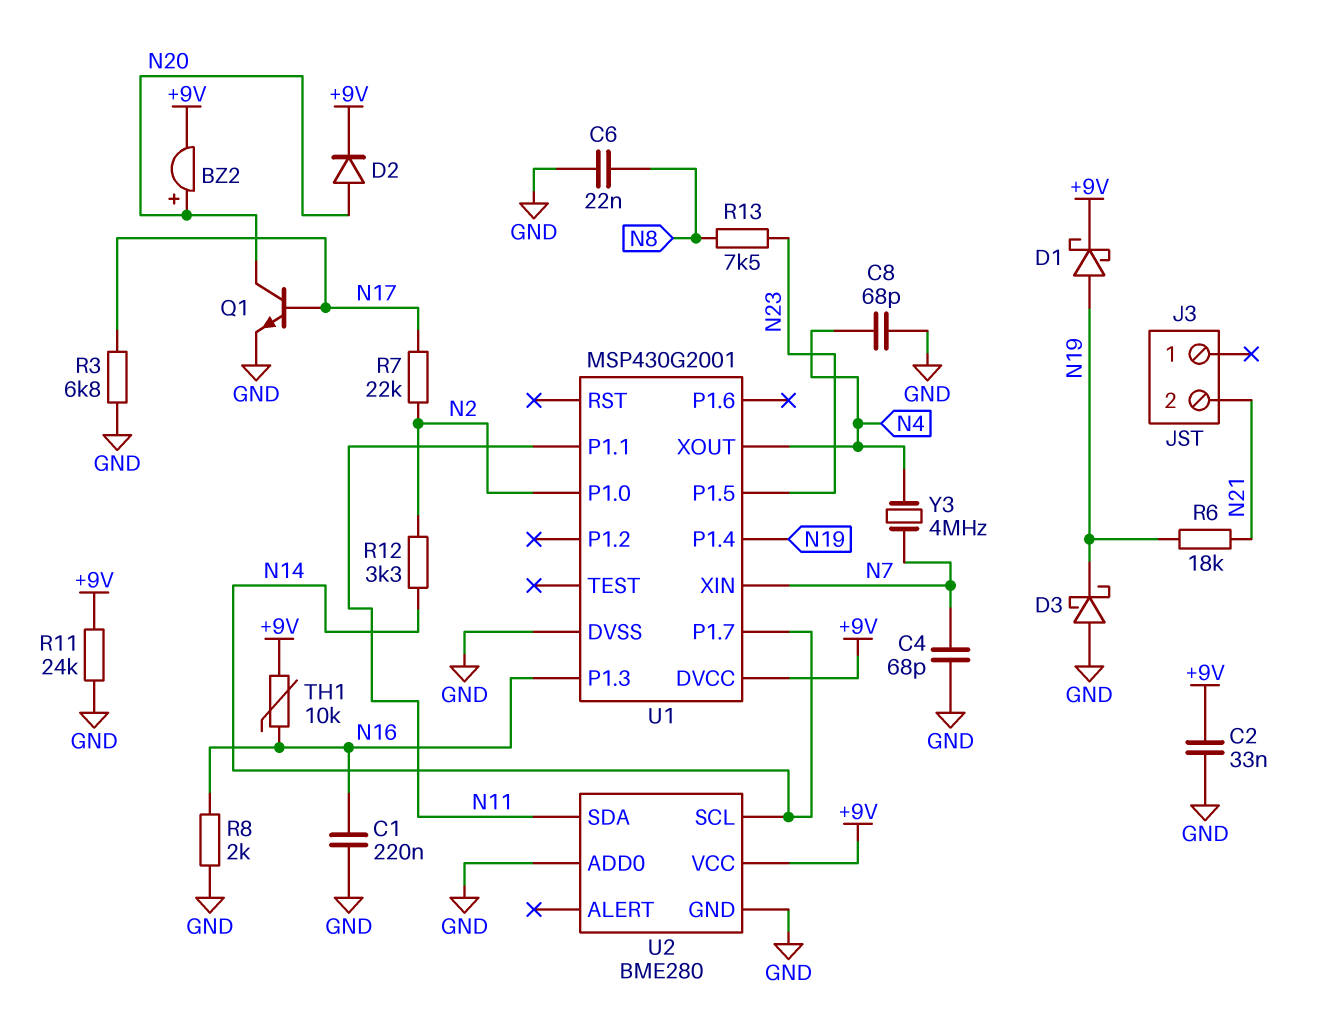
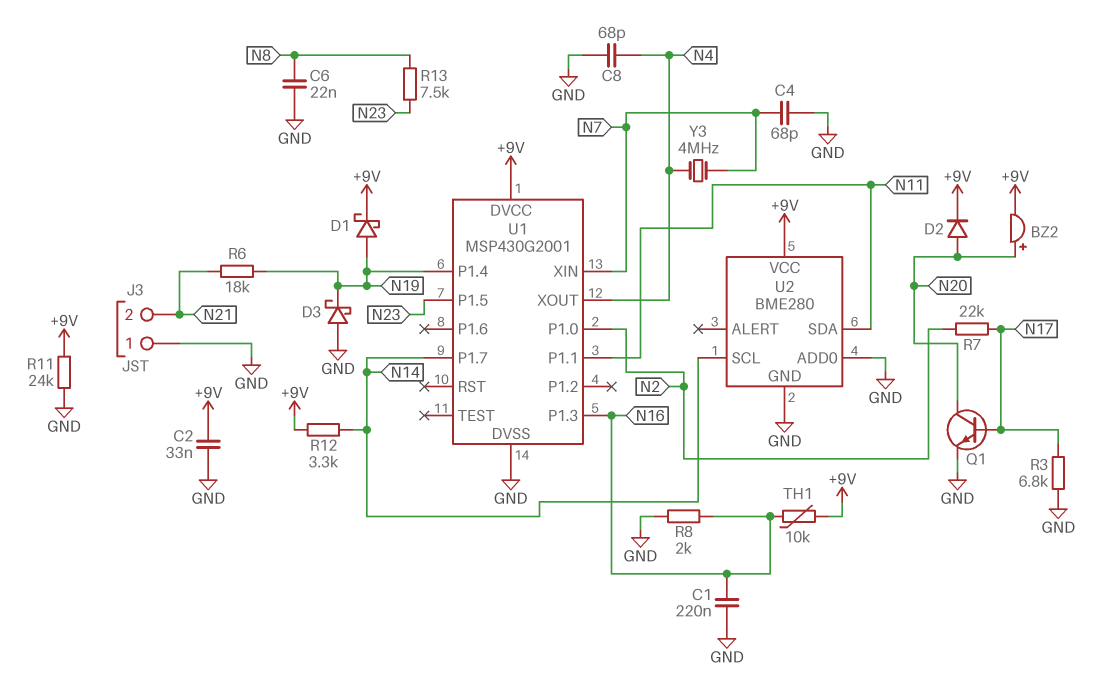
J3 pin 1: none -> GND
R12: 3.3k (N2, N14) -> 3.3k (+9V, N14)

